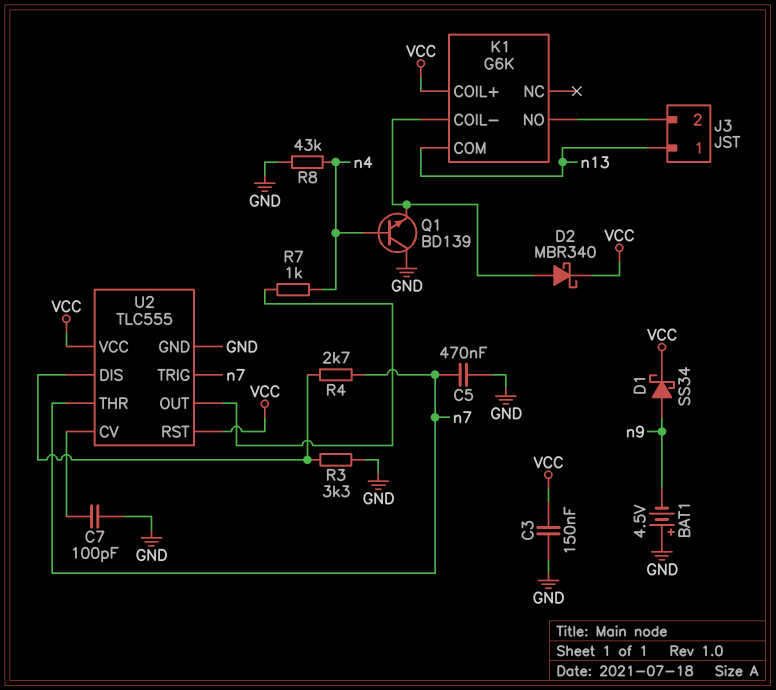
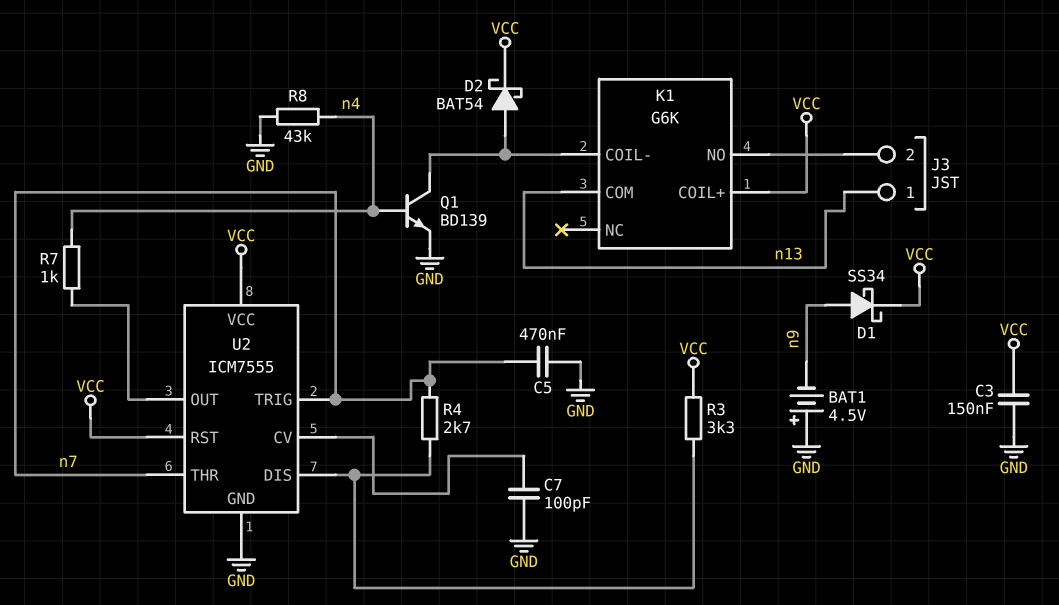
D2: schottky MBR340 (A K1/COIL-, K VCC) -> schottky BAT54 (A K1/COIL-, K VCC)
Q1: NPN BD139 (B n4, C GND, E K1/COIL-) -> NPN BD139 (B n4, C K1/COIL-, E GND)
R3: 3.3k (GND, U2/DIS) -> 3.3k (U2/DIS, VCC)
U2: TLC555 -> ICM7555

